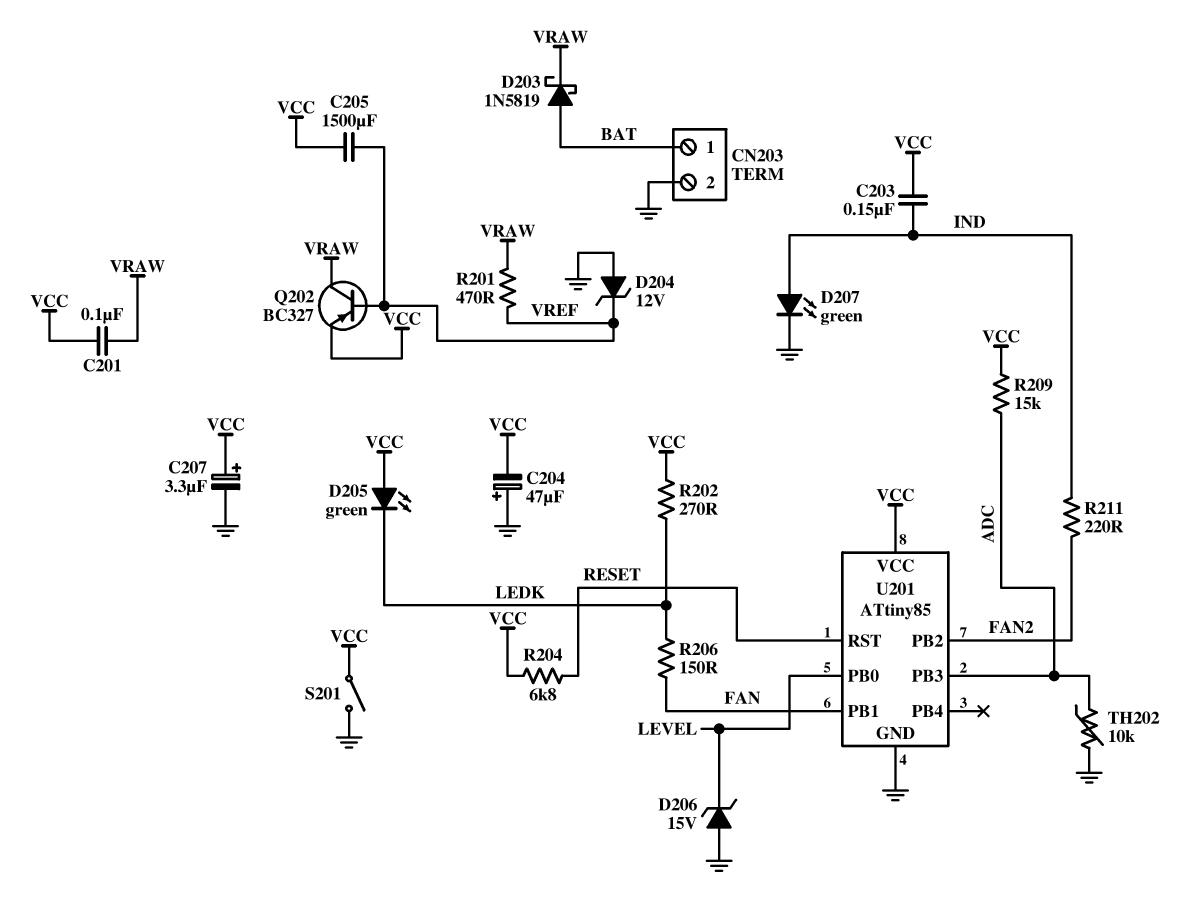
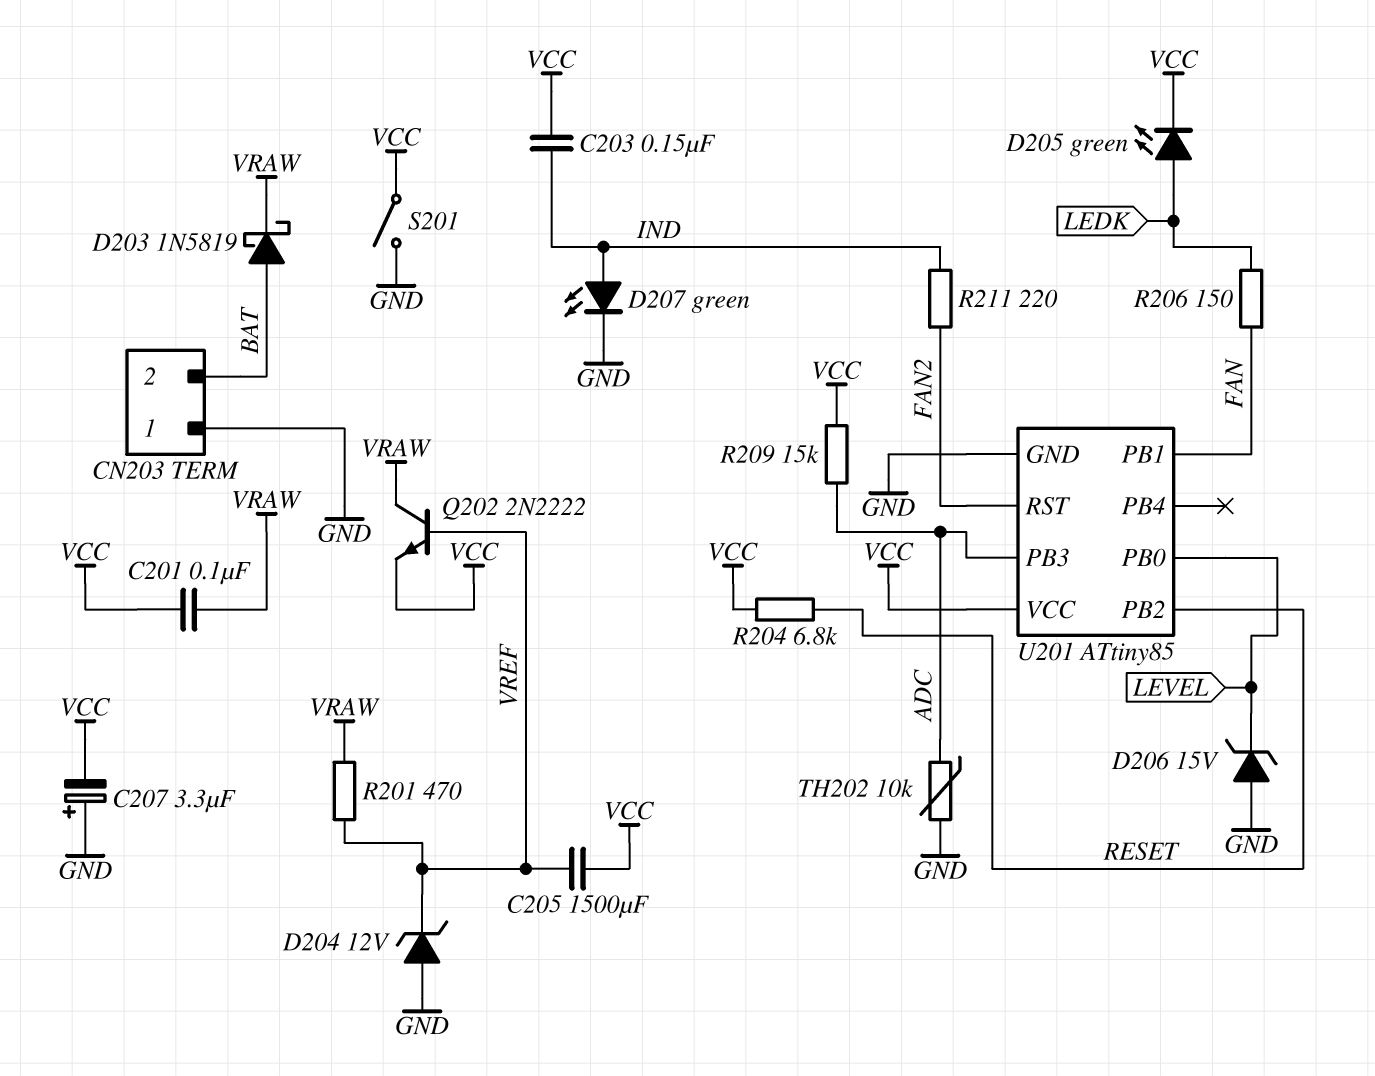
C204: 47uF (plus GND, minus VCC) -> none
C207: 3.3uF (plus VCC, minus GND) -> 3.3uF (plus GND, minus VCC)
CN203 pin 1: BAT -> GND
CN203 pin 2: GND -> BAT
D205: LED green (A VCC, K LEDK) -> LED green (A LEDK, K VCC)
Q202: PNP BC327 (B VREF, C VRAW, E VCC) -> NPN 2N2222 (B VREF, C VRAW, E VCC)
R202: 270 (LEDK, VCC) -> none
U201 pin PB2: FAN2 -> RESET
U201 pin RST: RESET -> FAN2

